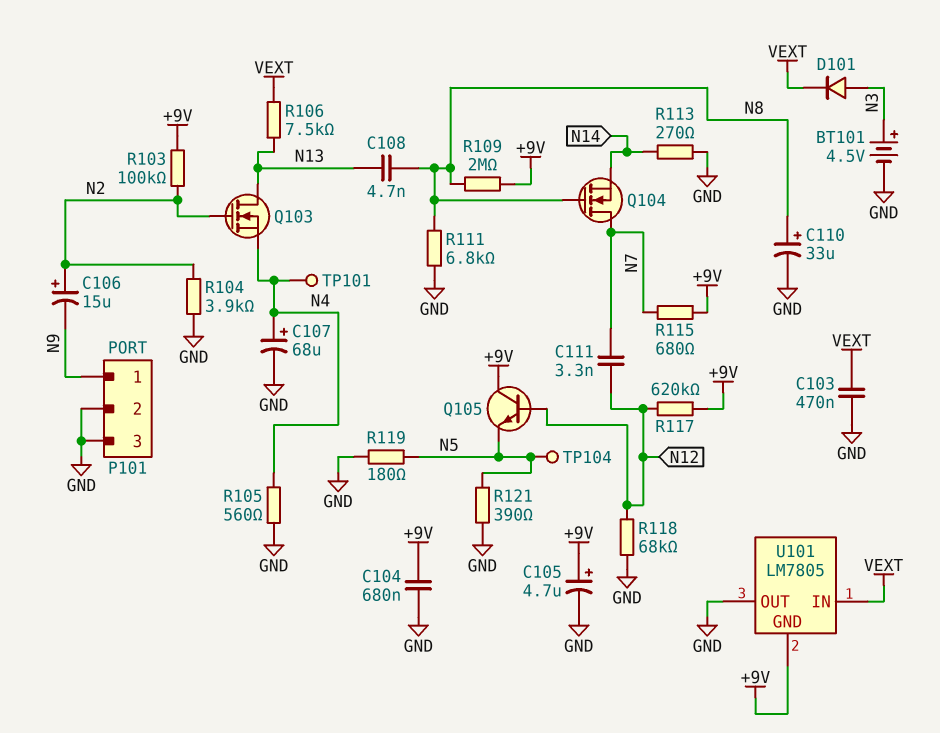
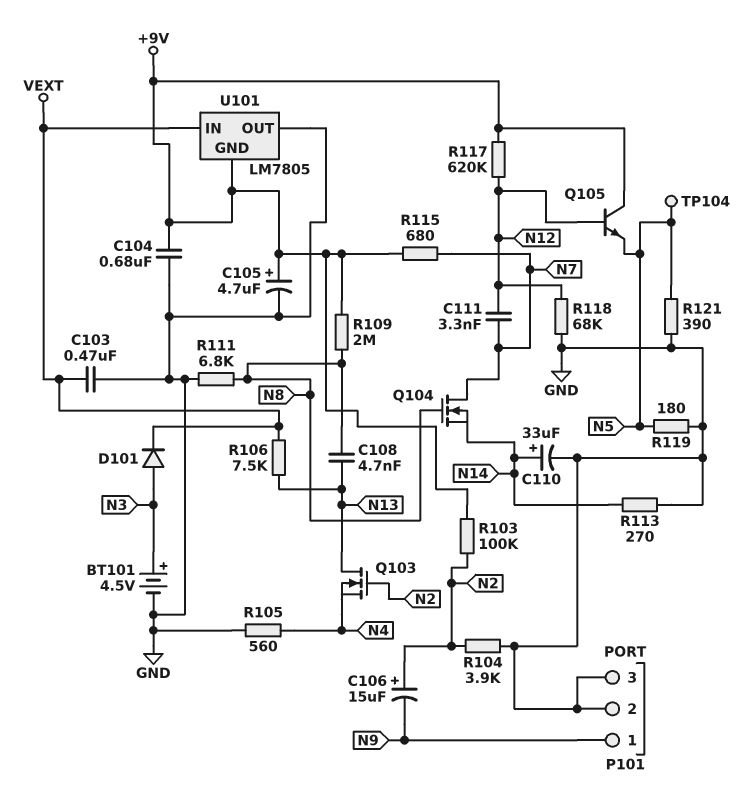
C107: 68uF (plus N4, minus GND) -> none
C110: 33uF (plus N8, minus GND) -> 33uF (plus N14, minus GND)
TP101: test point (N4) -> none

